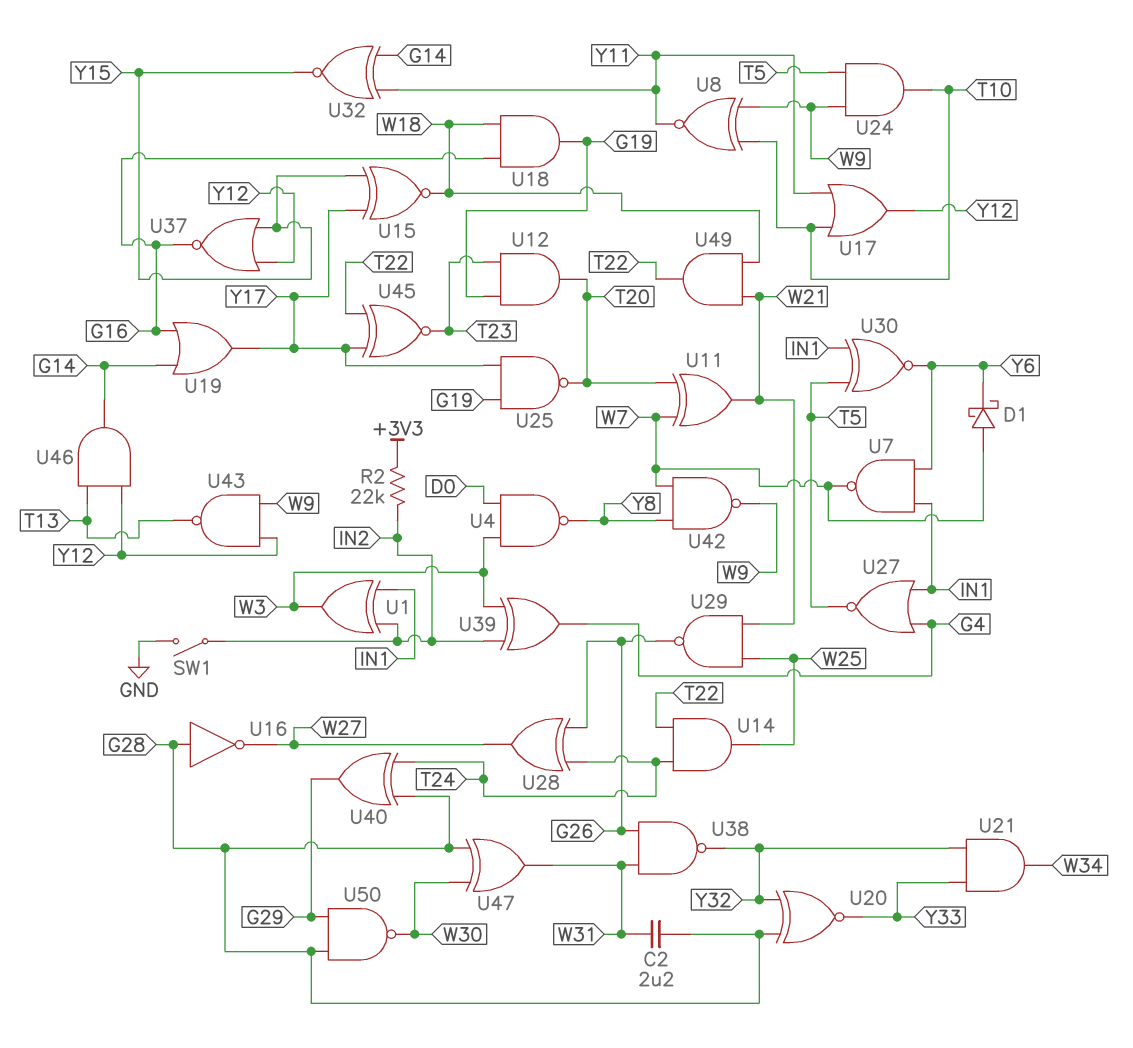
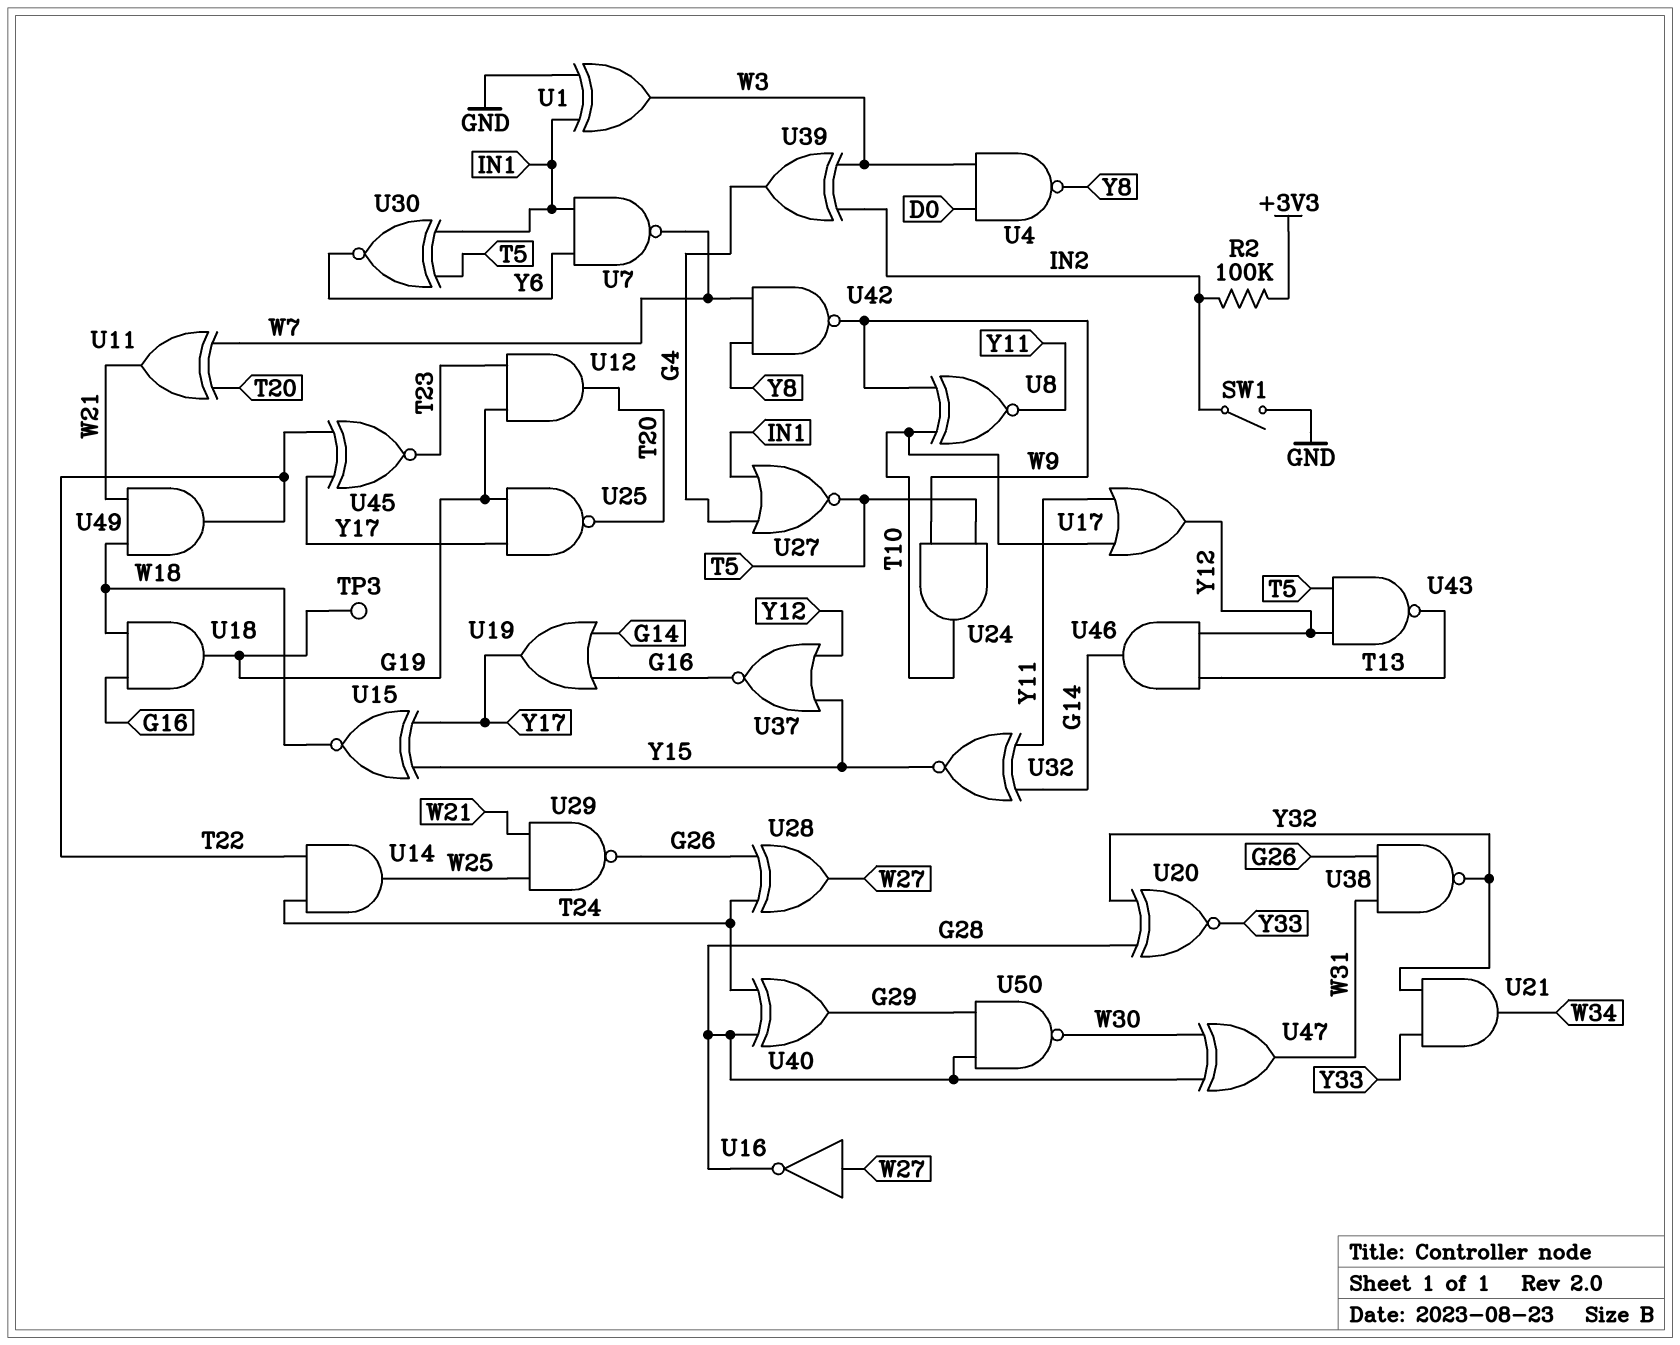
C2: 2.2uF (G28, W31) -> none
D1: schottky (A W7, K Y6) -> none
R2: 22k (+3V3, IN2) -> 100k (+3V3, IN2)
TP3: none -> test point (G19)
U1: XOR (in IN1, in IN2, out W3) -> XOR (in GND, in IN1, out W3)
U16: NOT (in G28, out W27) -> NOT (in W27, out G28)
U43: NAND (in W9, in Y12, out T13) -> NAND (in T5, in Y12, out T13)

